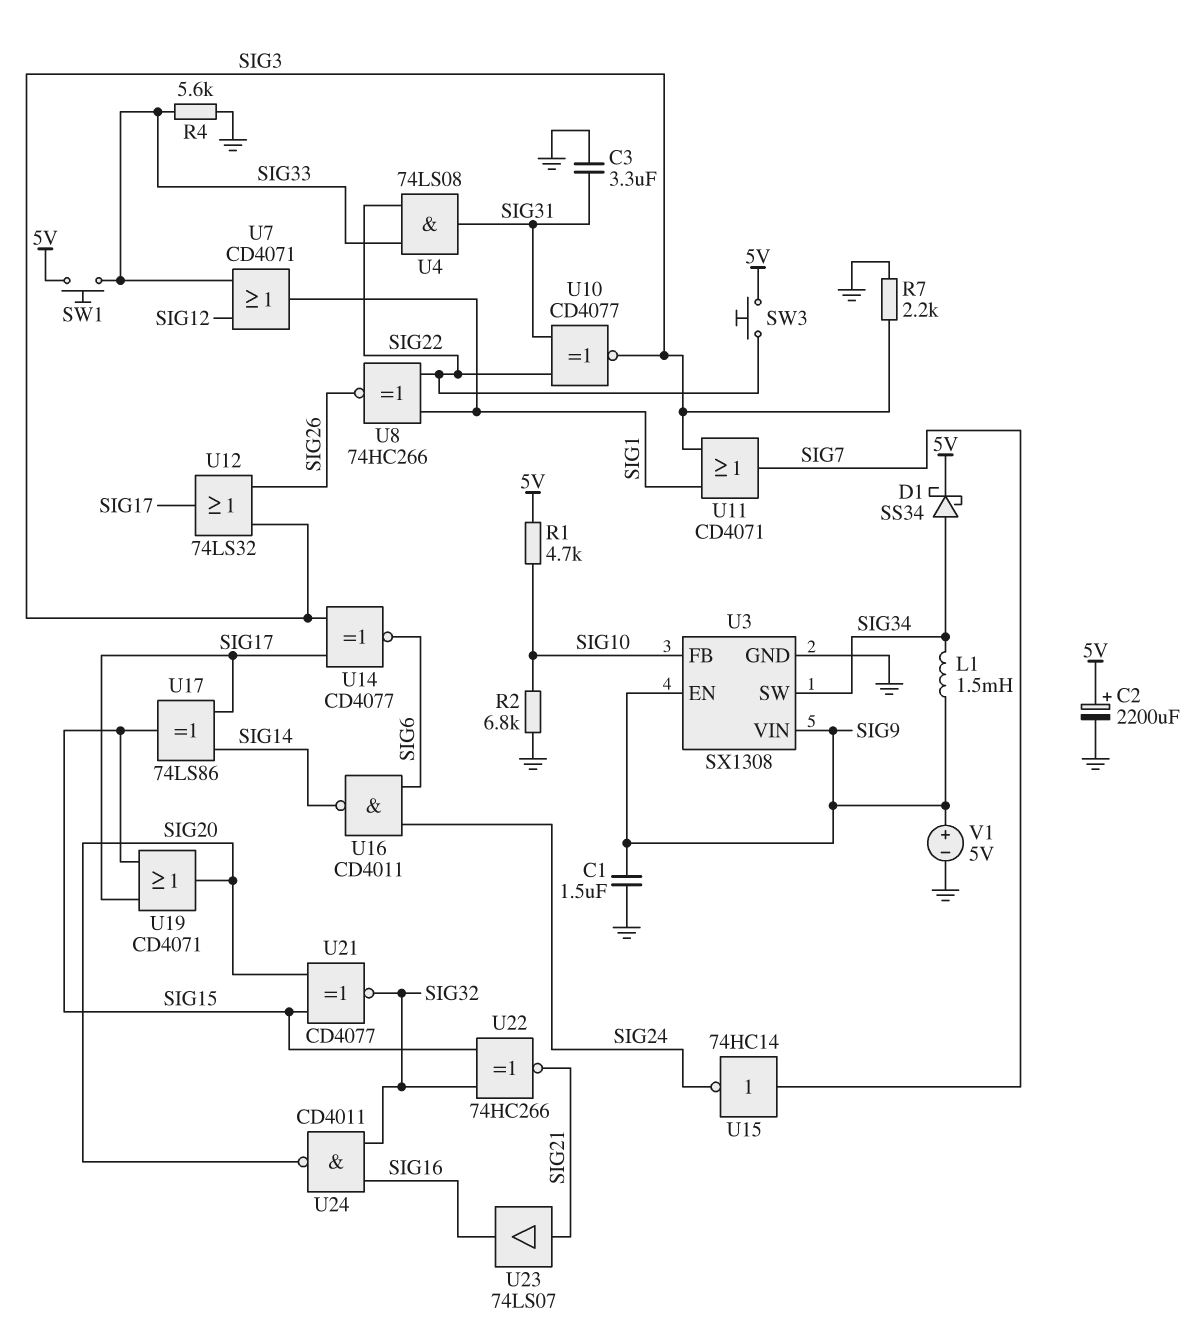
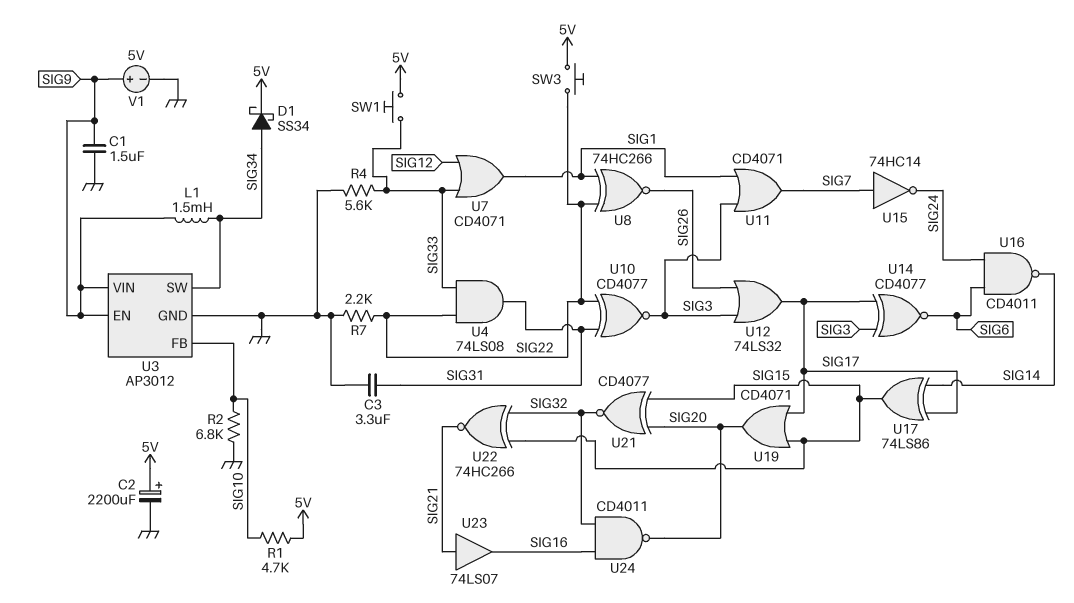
R7: 2.2k (GND, SIG3) -> 2.2k (GND, SIG22)
U3: SX1308 -> AP3012

